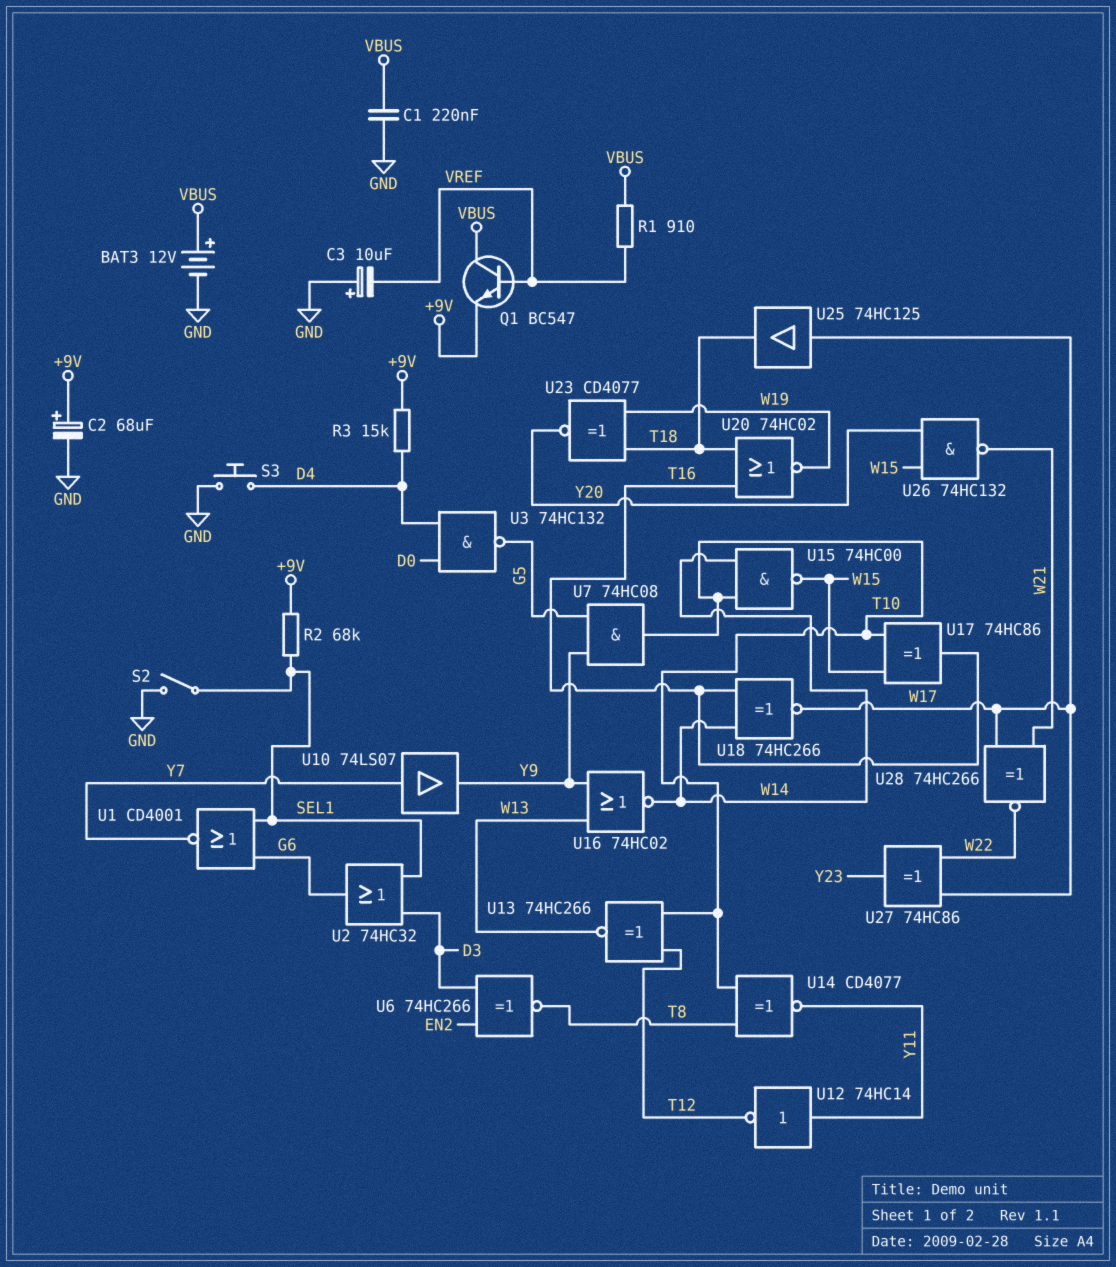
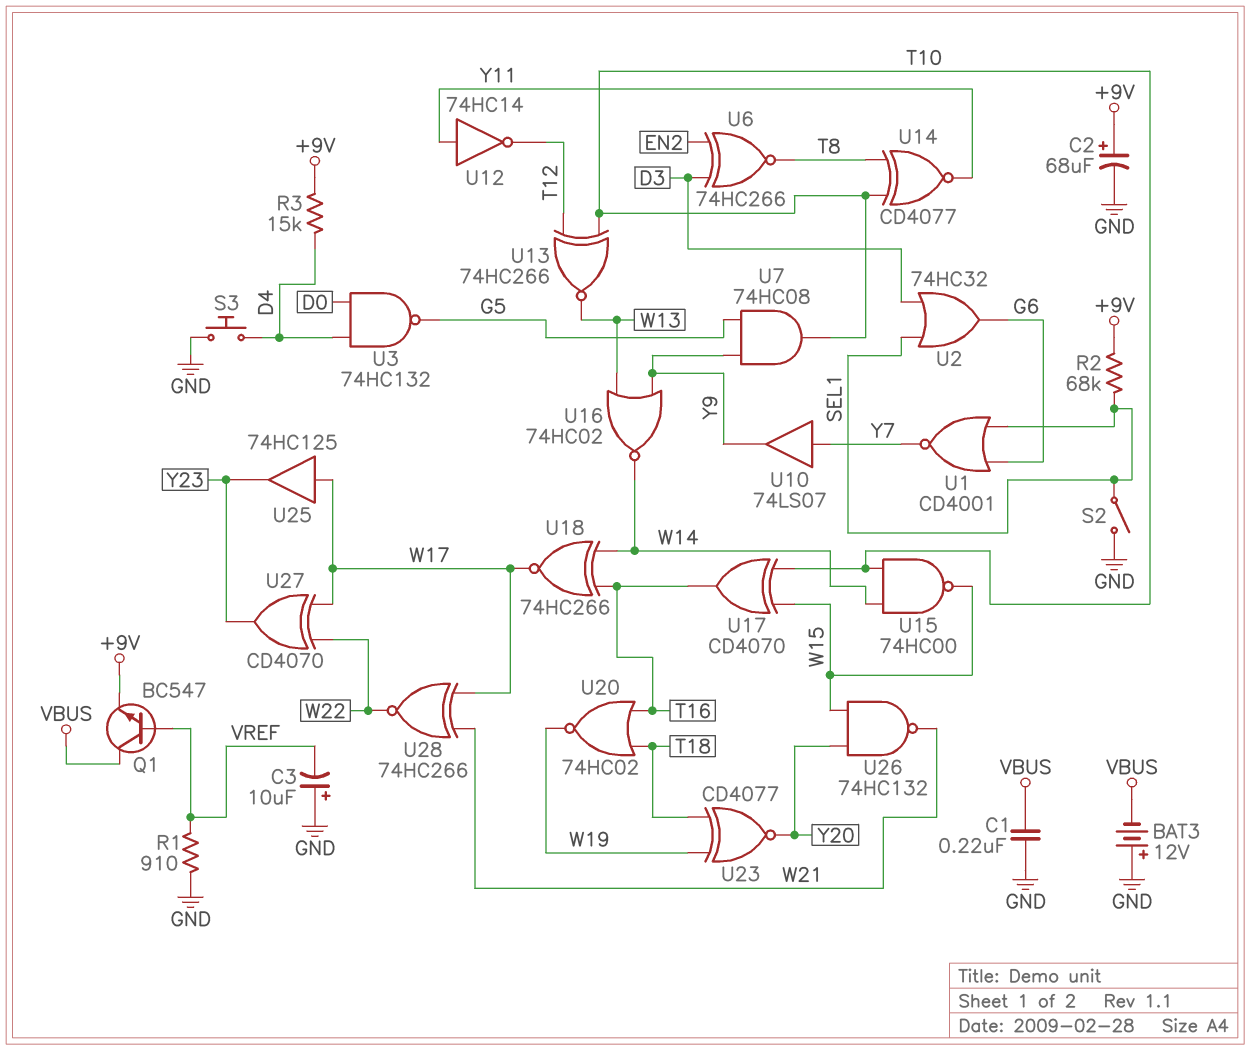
BAT3: 12V (plus VBUS, minus GND) -> 12V (plus GND, minus VBUS)
R1: 910 (VBUS, VREF) -> 910 (GND, VREF)
U17: XOR 74HC86 (in T10, in W15, out T16) -> XOR CD4070 (in T10, in W15, out T16)
U25: buffer 74HC125 (in W17, out T18) -> buffer 74HC125 (in W17, out Y23)
U27: XOR 74HC86 (in W17, in W22, out Y23) -> XOR CD4070 (in W17, in W22, out Y23)

